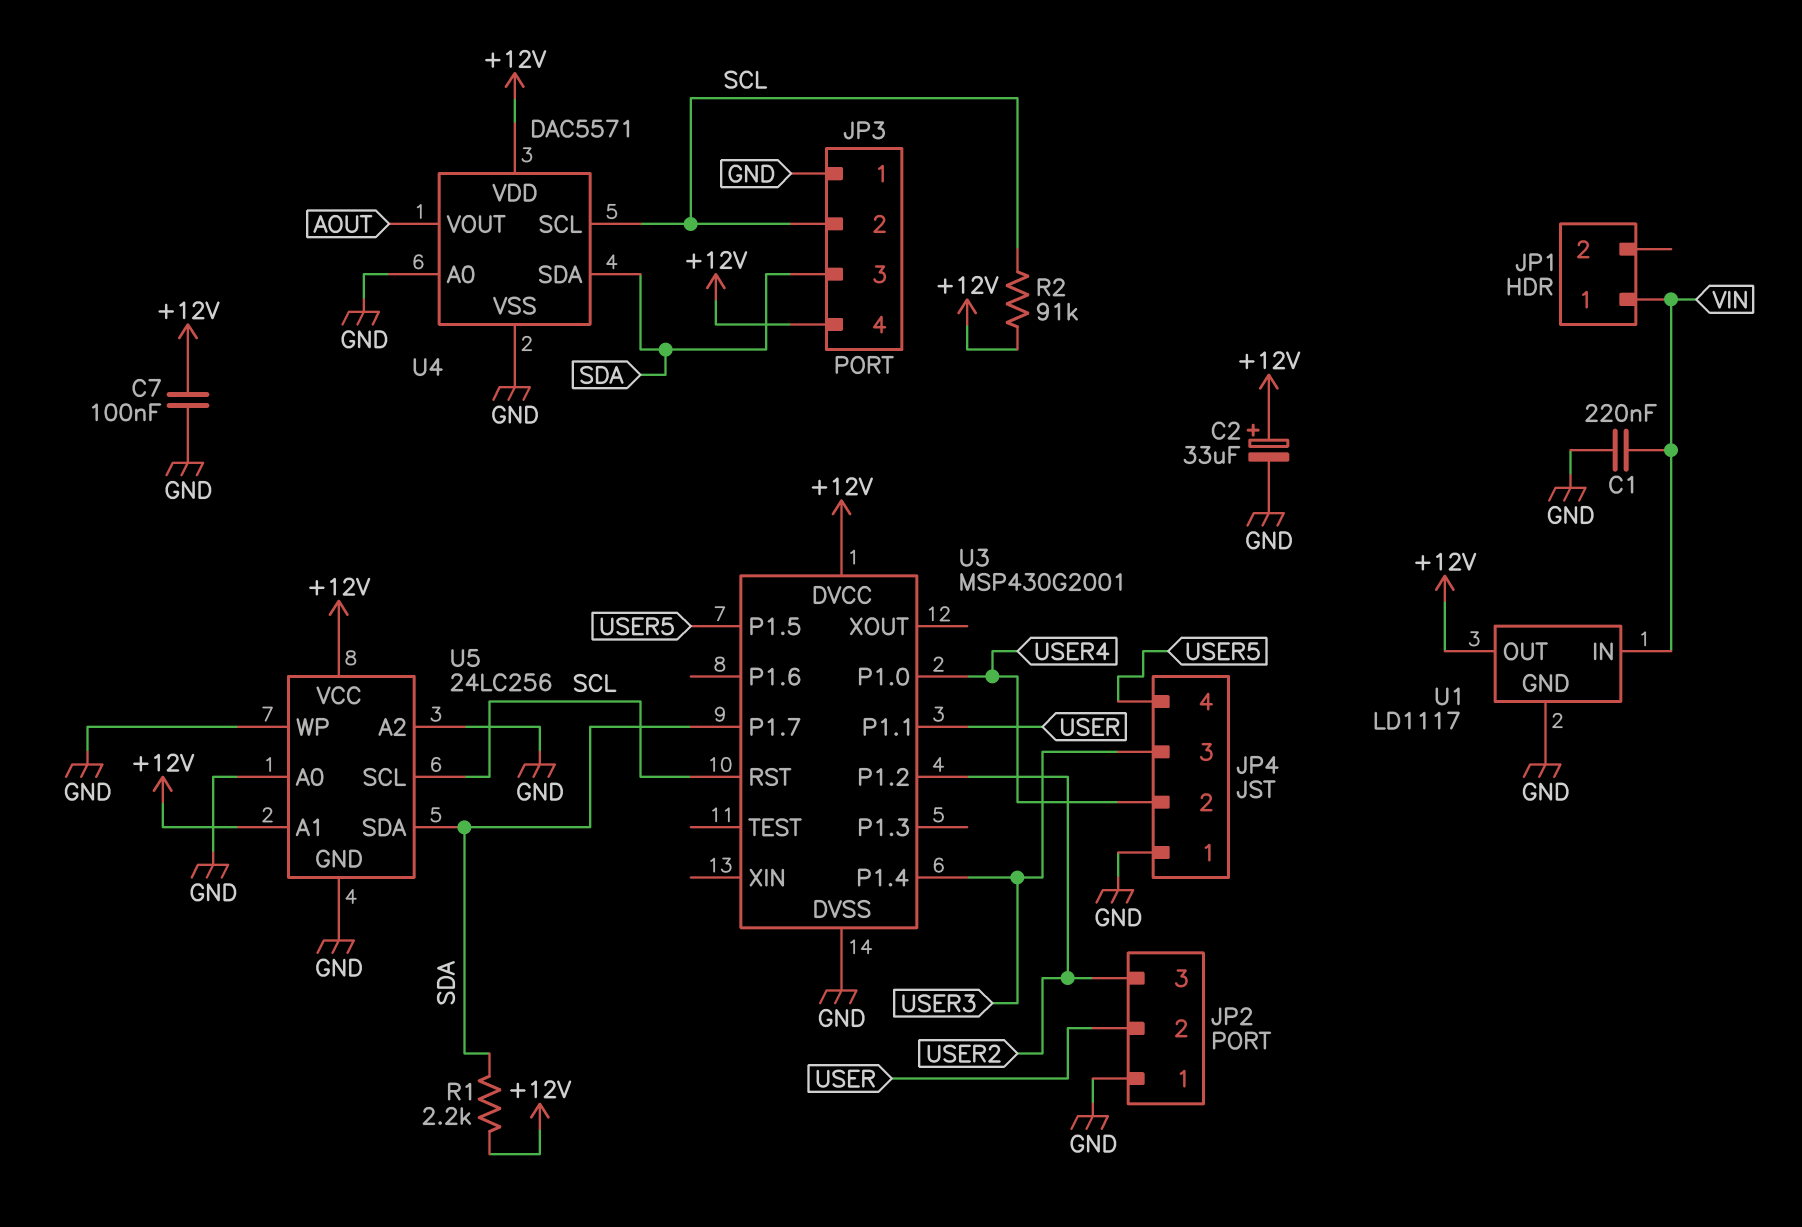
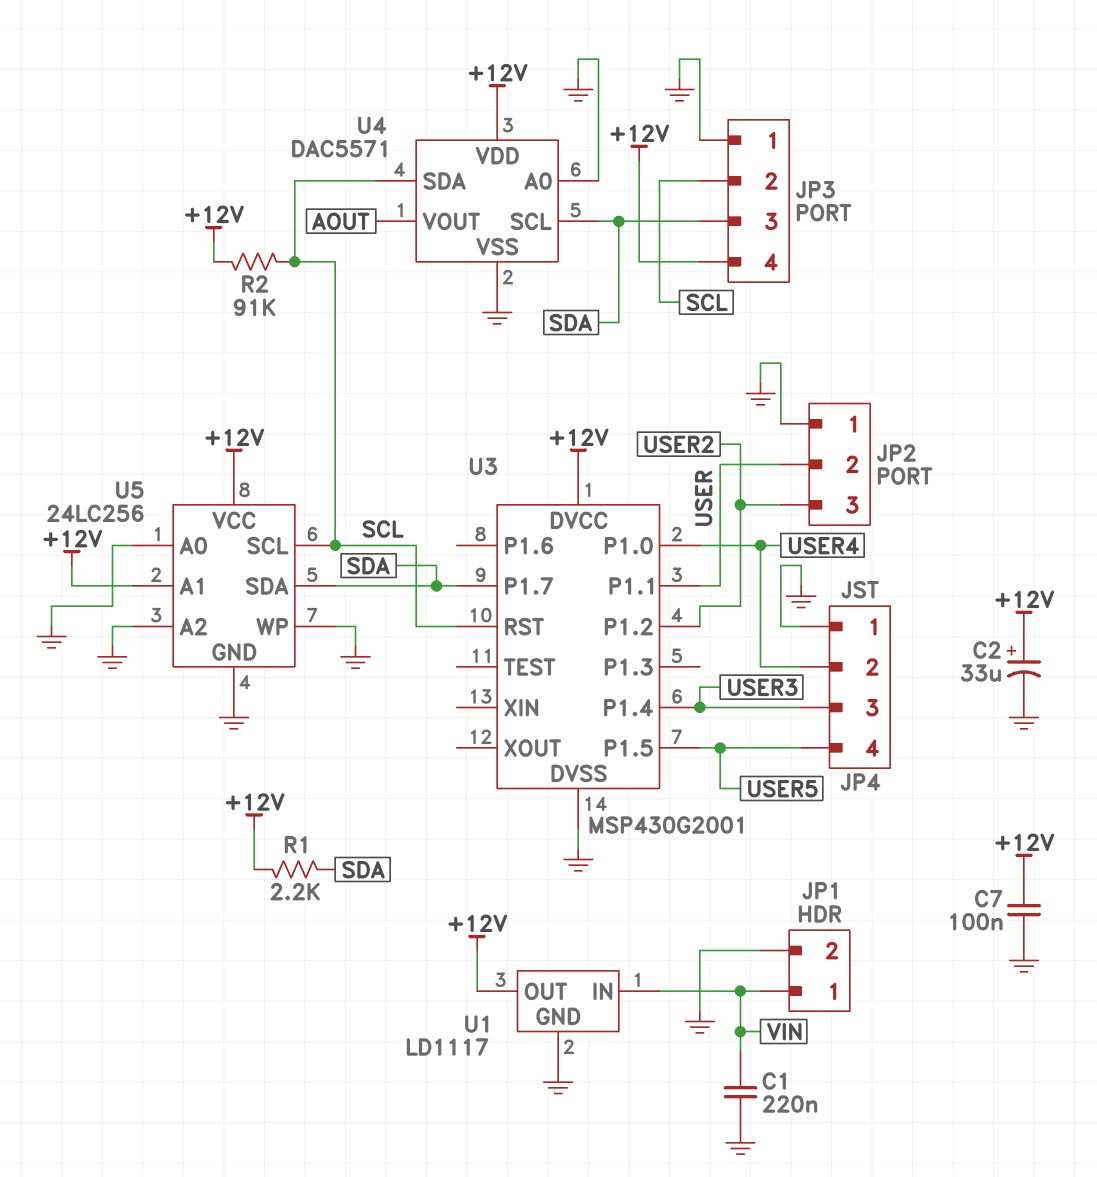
JP1 pin 2: none -> GND
U4 pin SCL: SCL -> SDA
U4 pin SDA: SDA -> SCL

